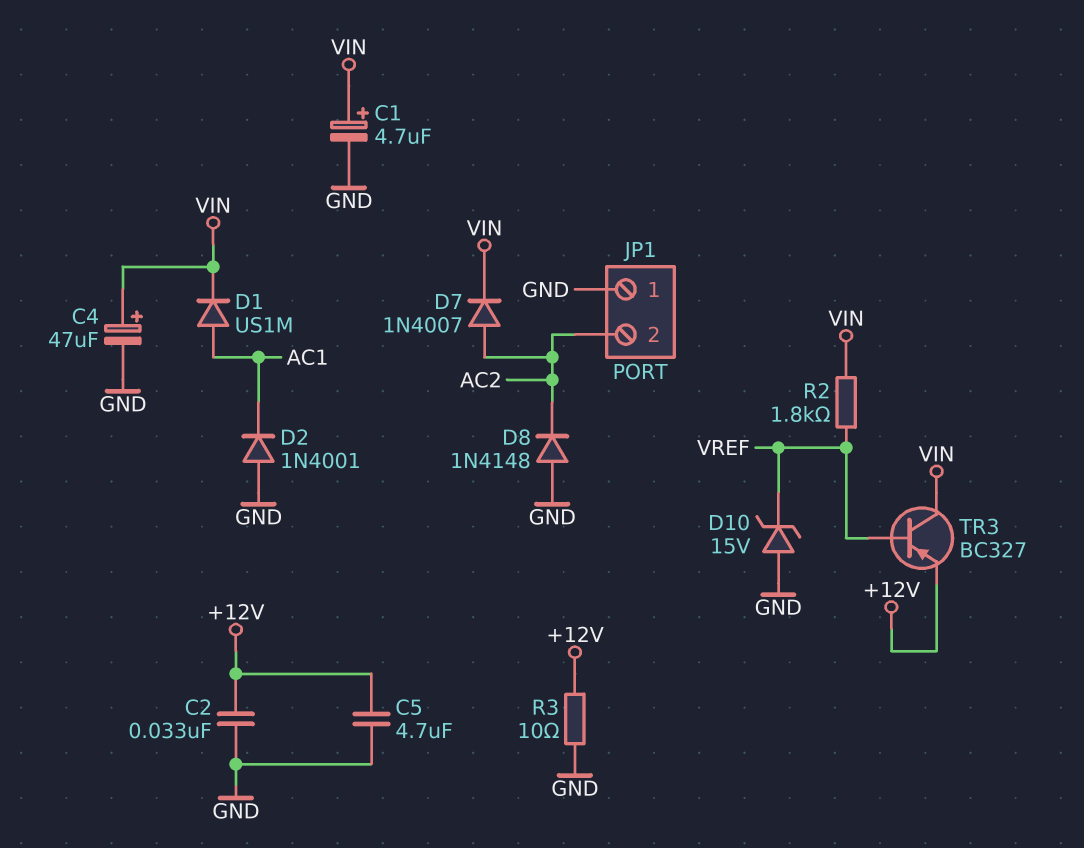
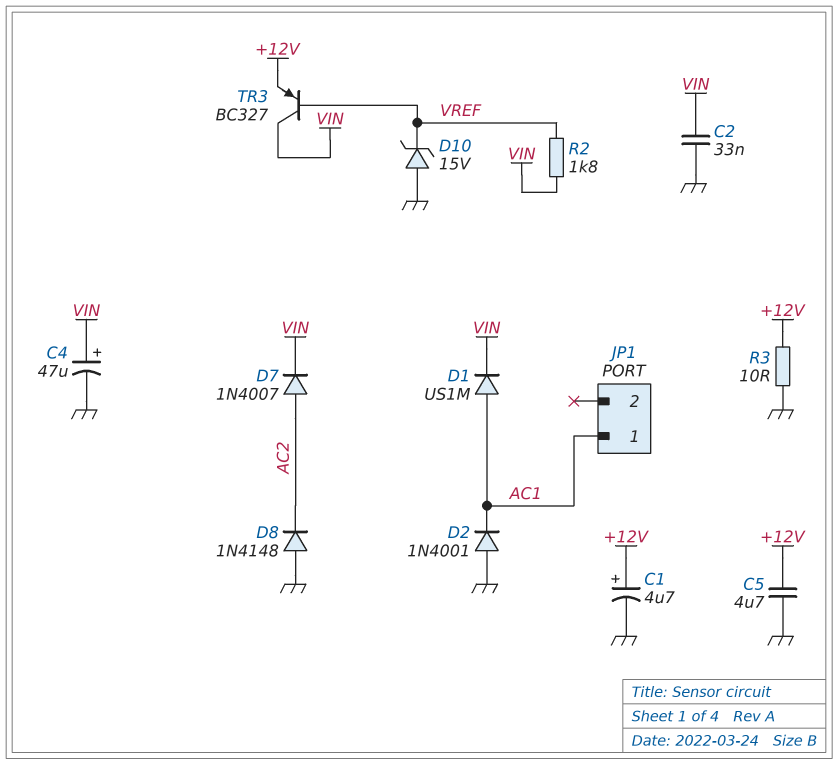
C1: 4.7uF (plus VIN, minus GND) -> 4.7uF (plus +12V, minus GND)
C2: 33nF (+12V, GND) -> 33nF (GND, VIN)
JP1 pin 1: GND -> AC1
JP1 pin 2: AC2 -> none

